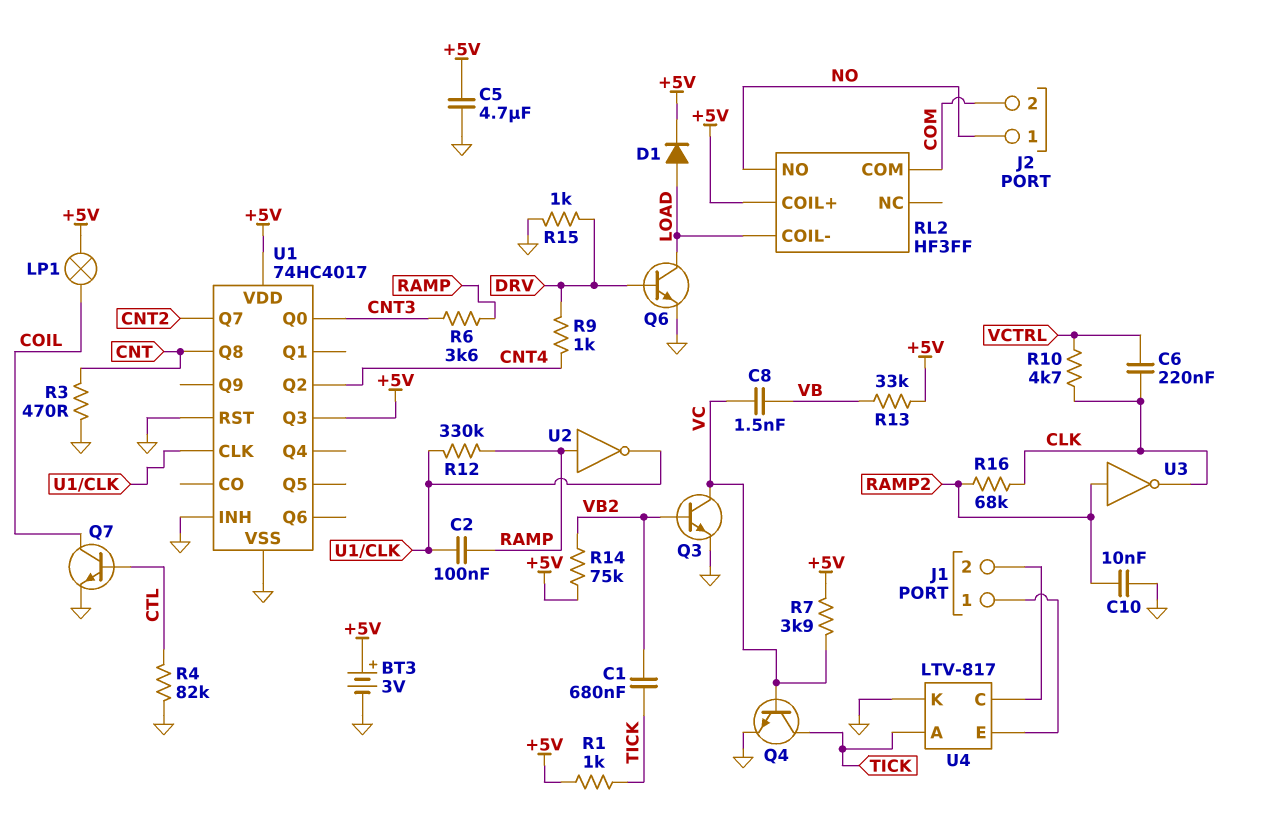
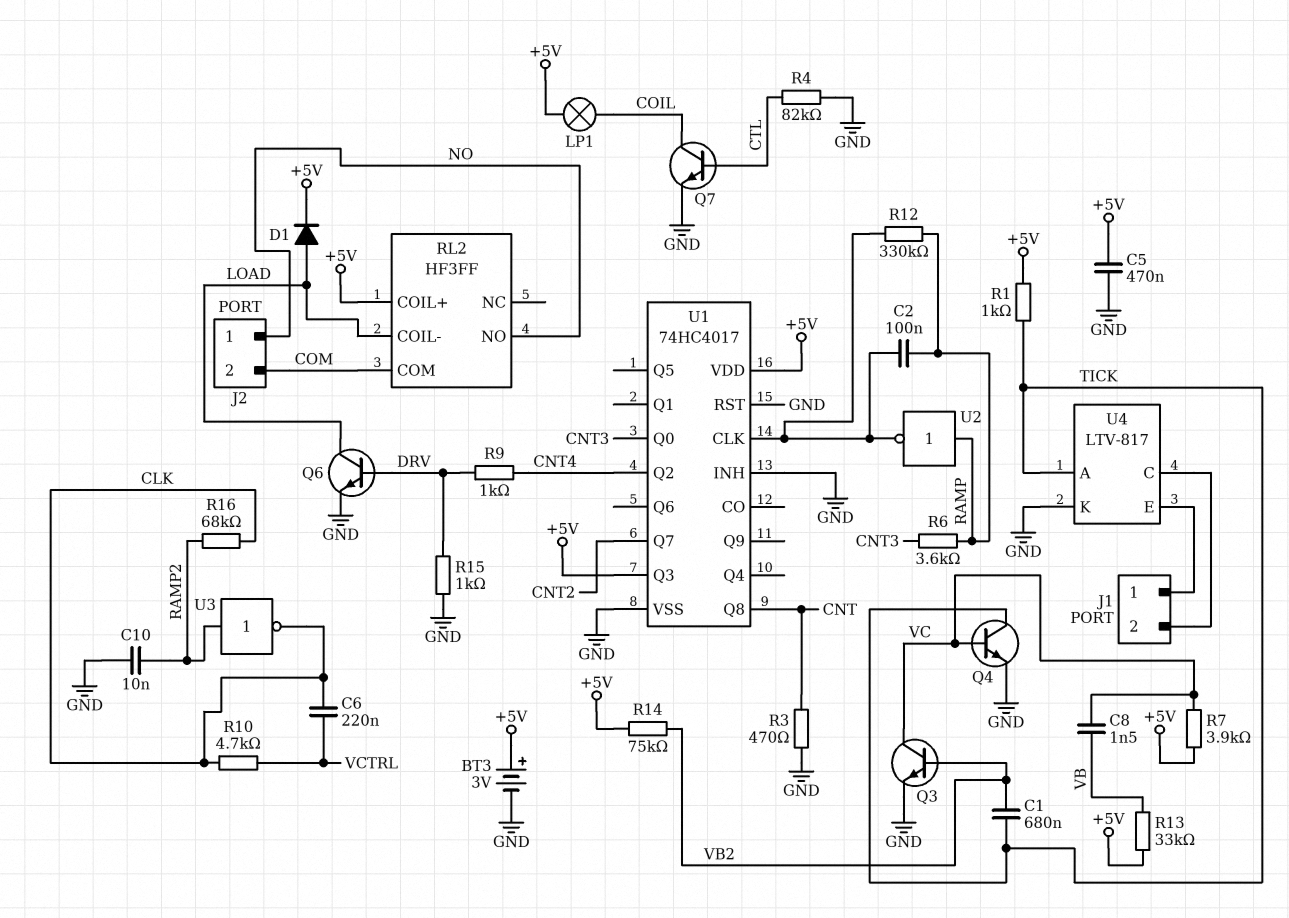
C5: 4.7uF (+5V, GND) -> 470nF (+5V, GND)

